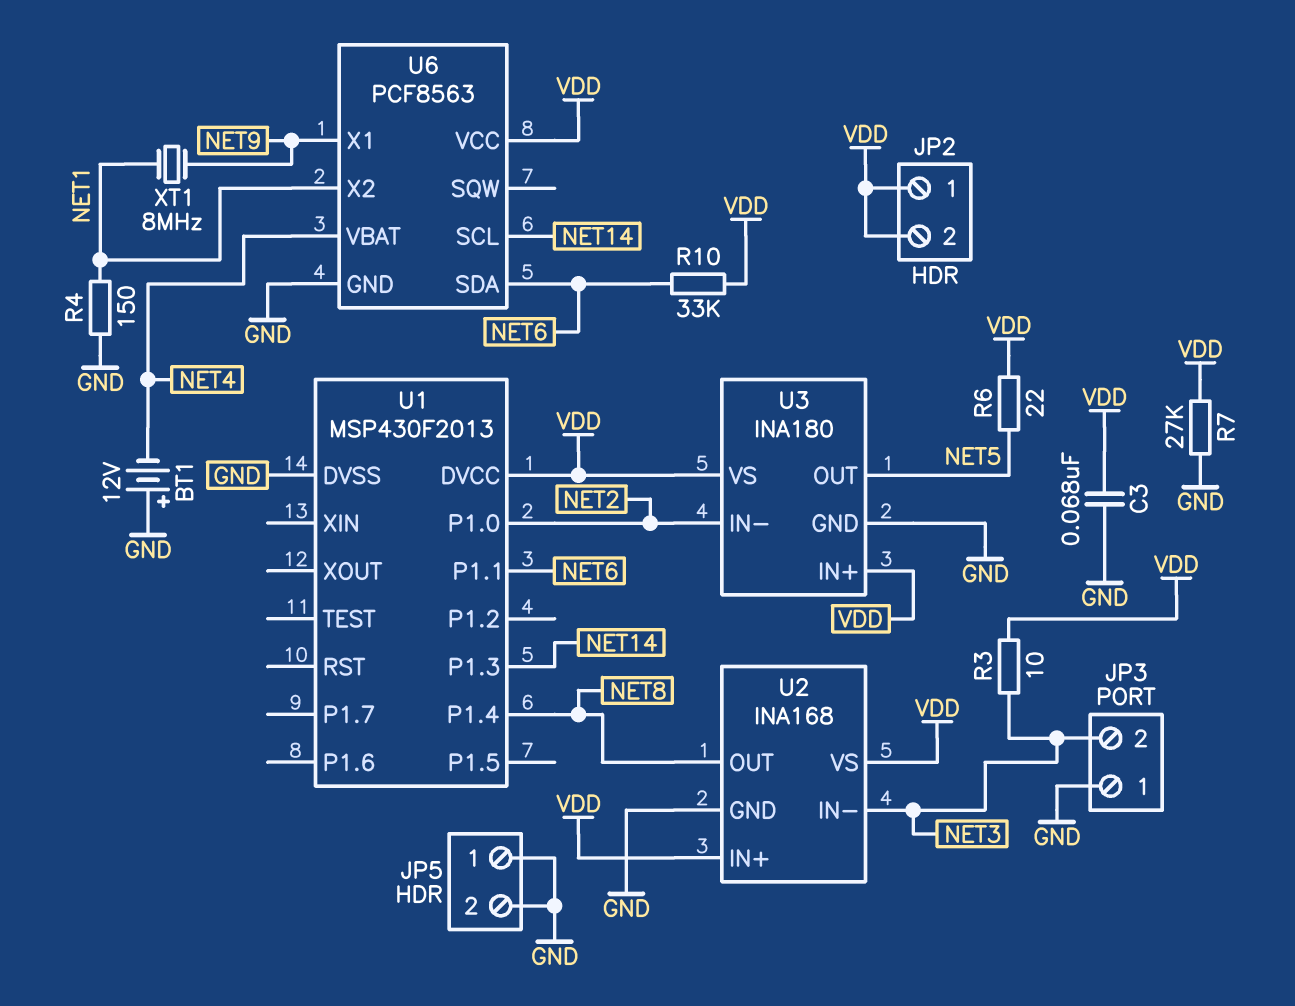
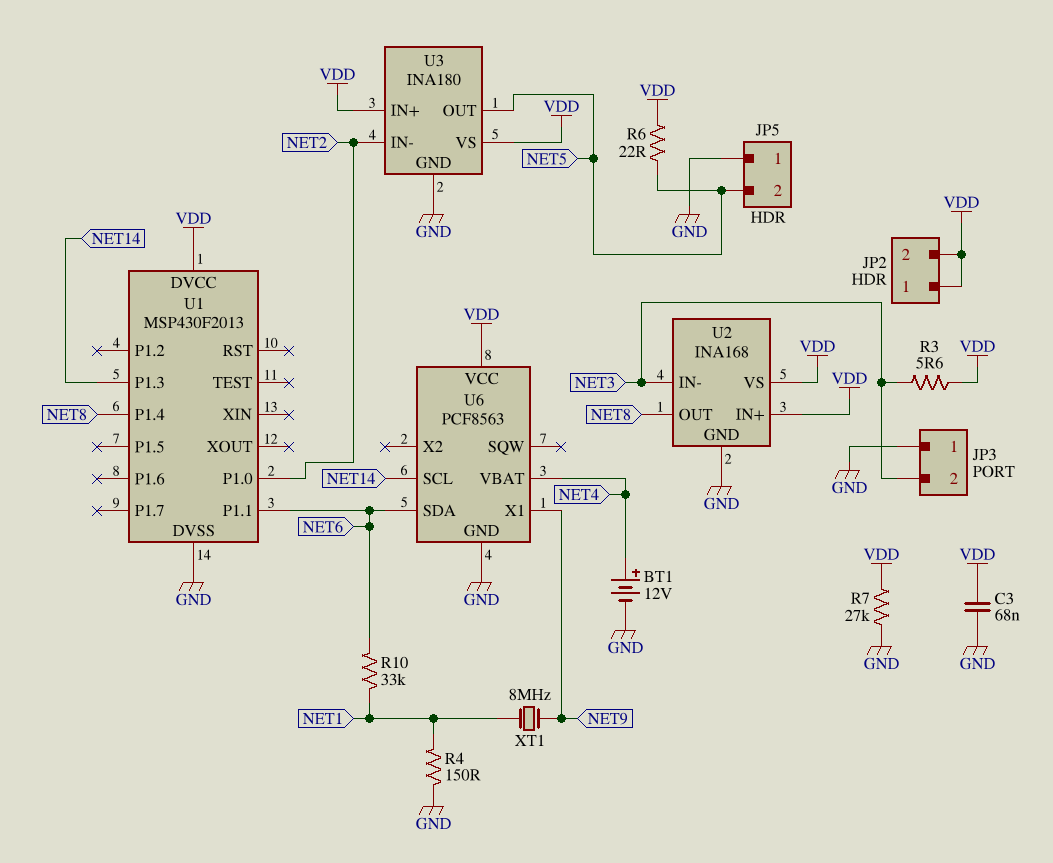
BT1: 12V (plus GND, minus NET4) -> 12V (plus NET4, minus GND)
JP5 pin 2: GND -> NET5
R3: 10 (NET3, VDD) -> 5.6 (NET3, VDD)
R10: 33k (NET6, VDD) -> 33k (NET1, NET6)
U6 pin X2: NET1 -> none

